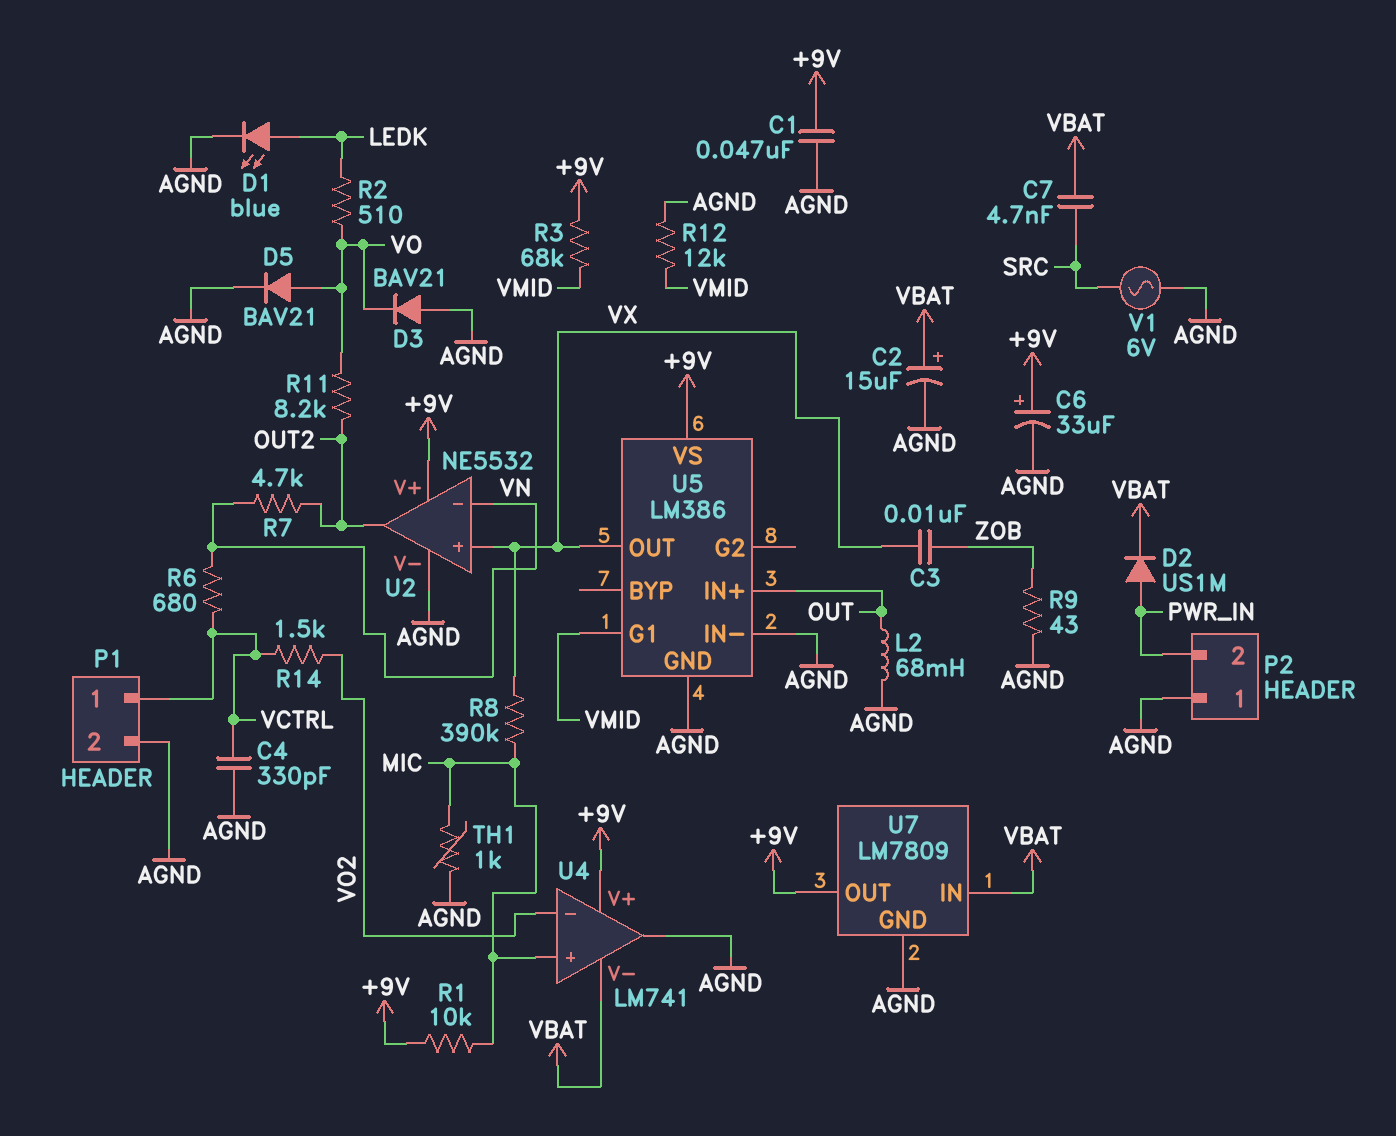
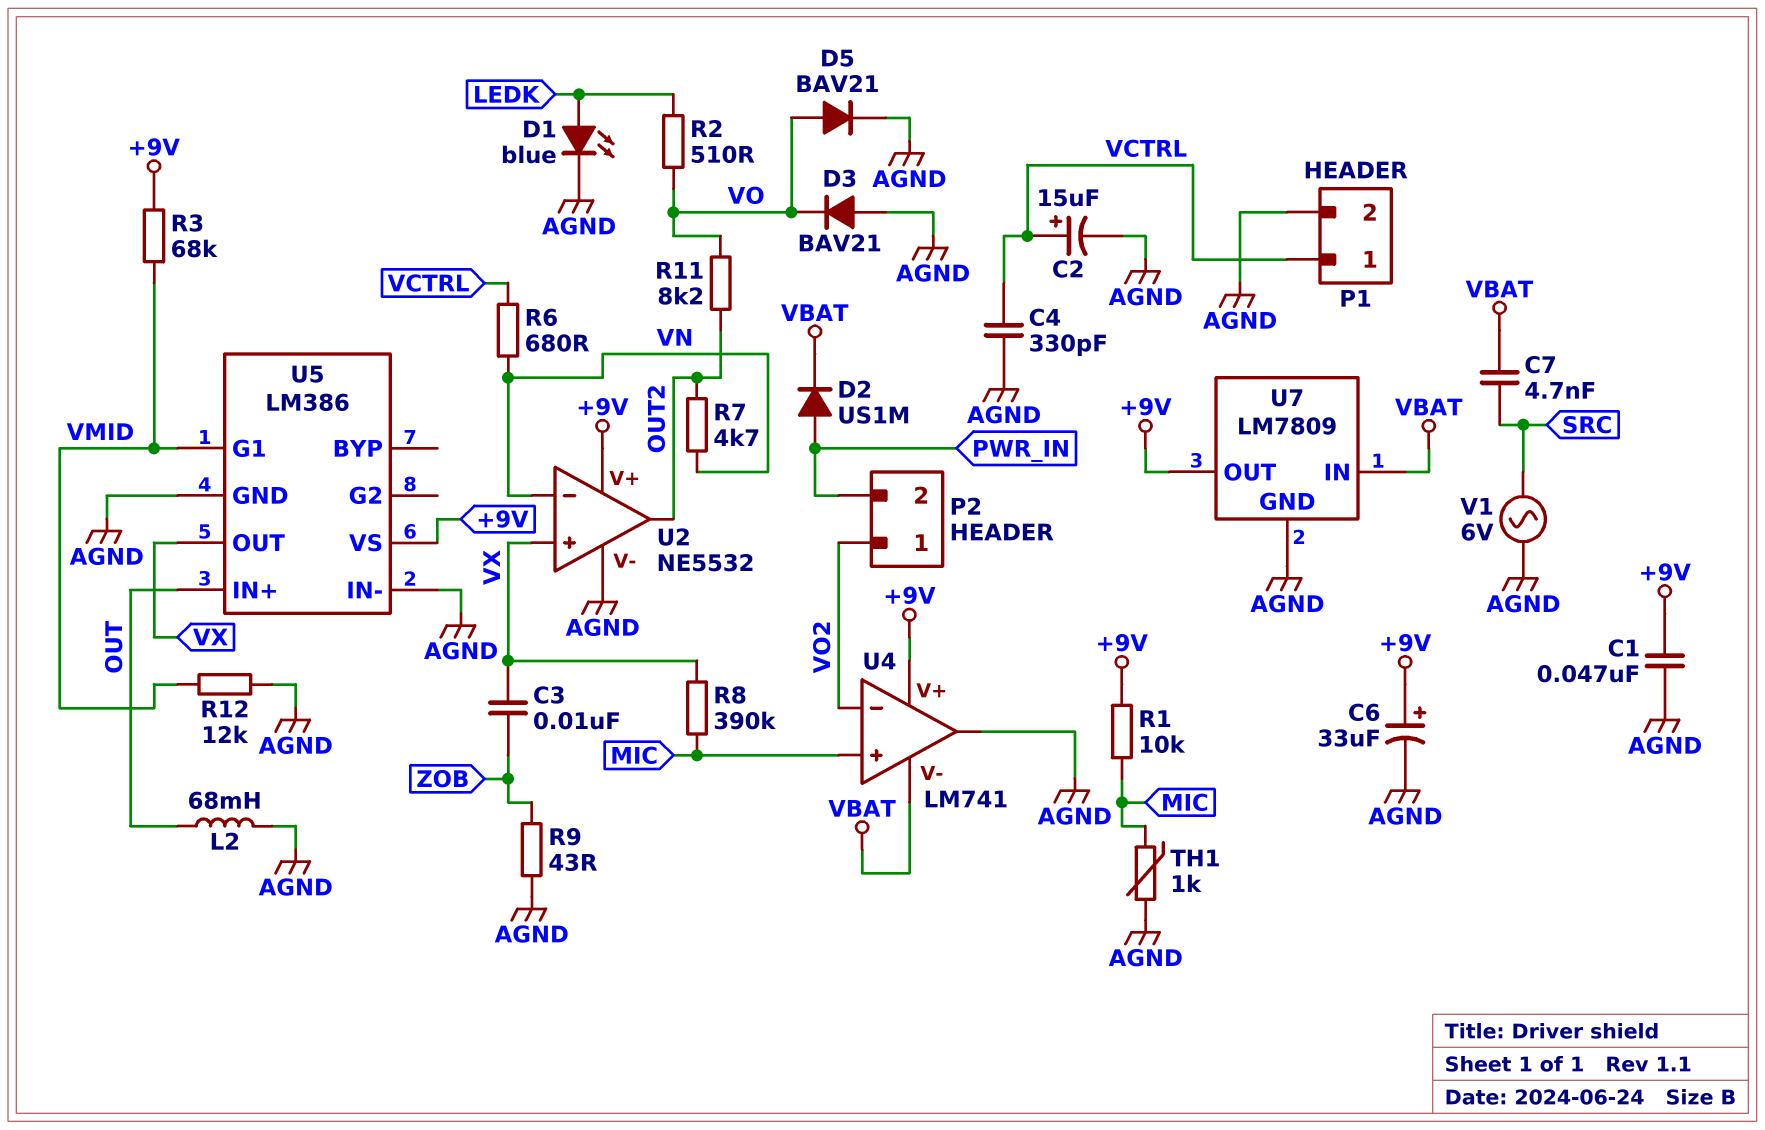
C2: 15uF (plus VBAT, minus AGND) -> 15uF (plus VCTRL, minus AGND)
P2 pin 1: AGND -> VO2
R14: 1.5k (VCTRL, VO2) -> none

